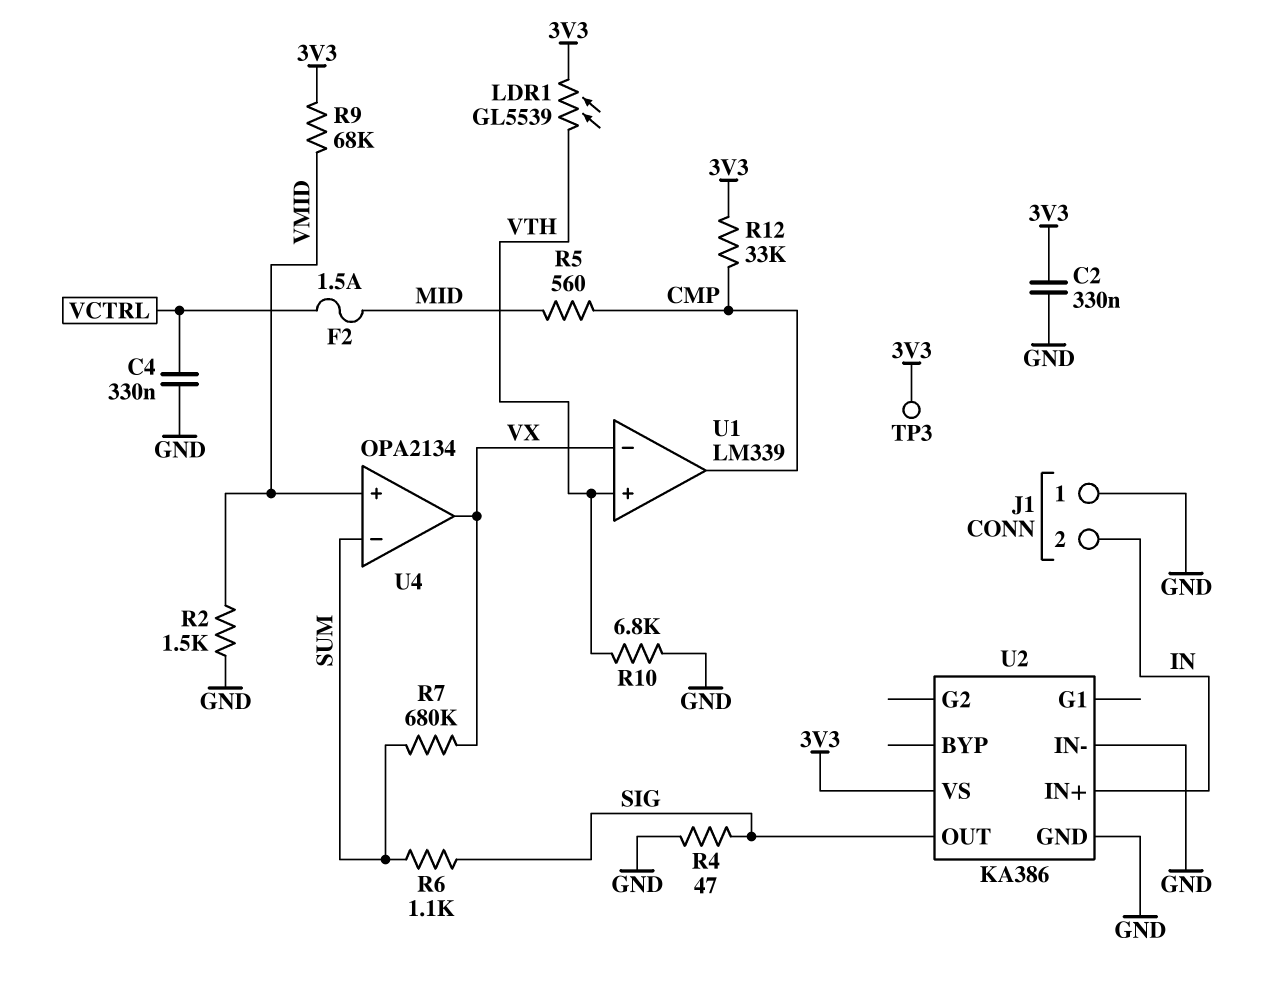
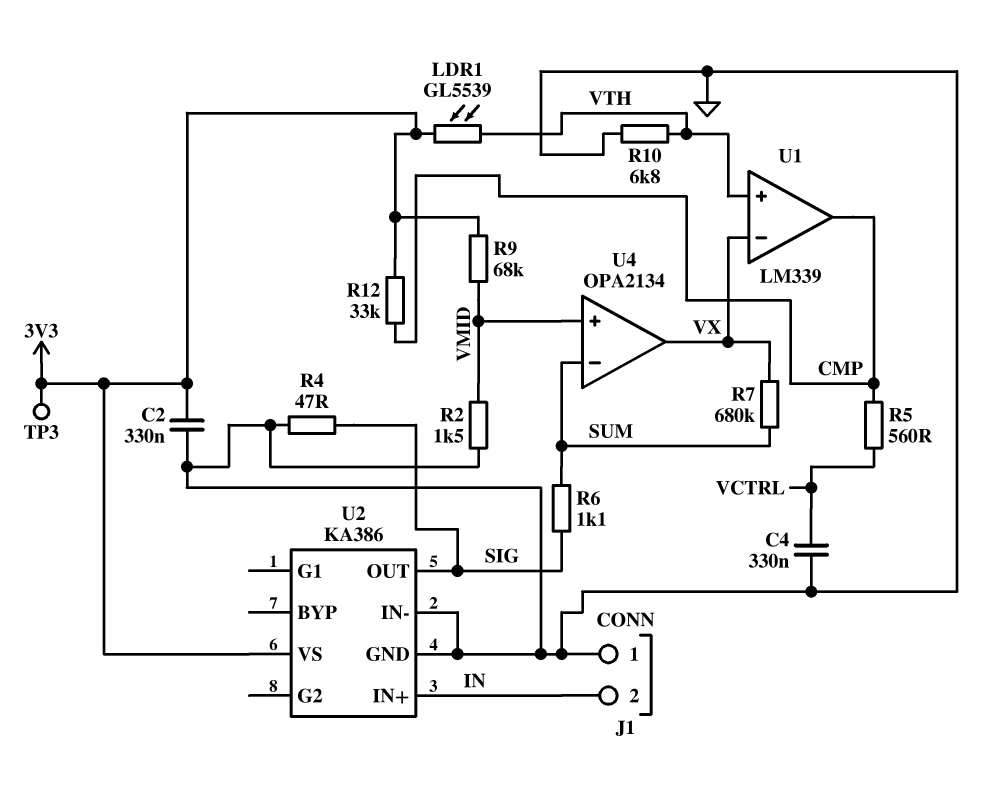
F2: 1.5A (MID, VCTRL) -> none
R5: 560 (CMP, MID) -> 560 (CMP, VCTRL)

